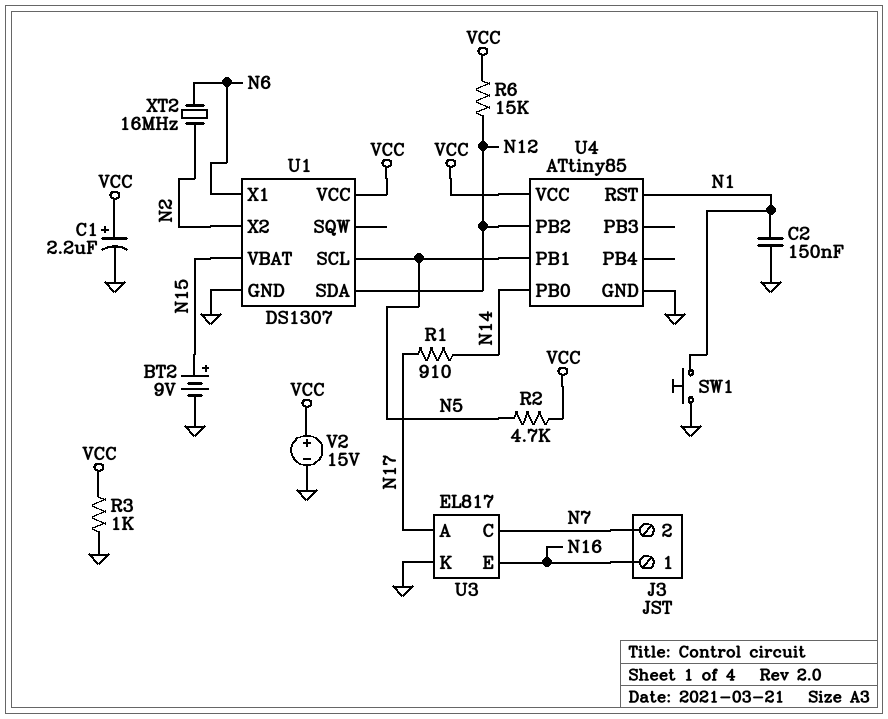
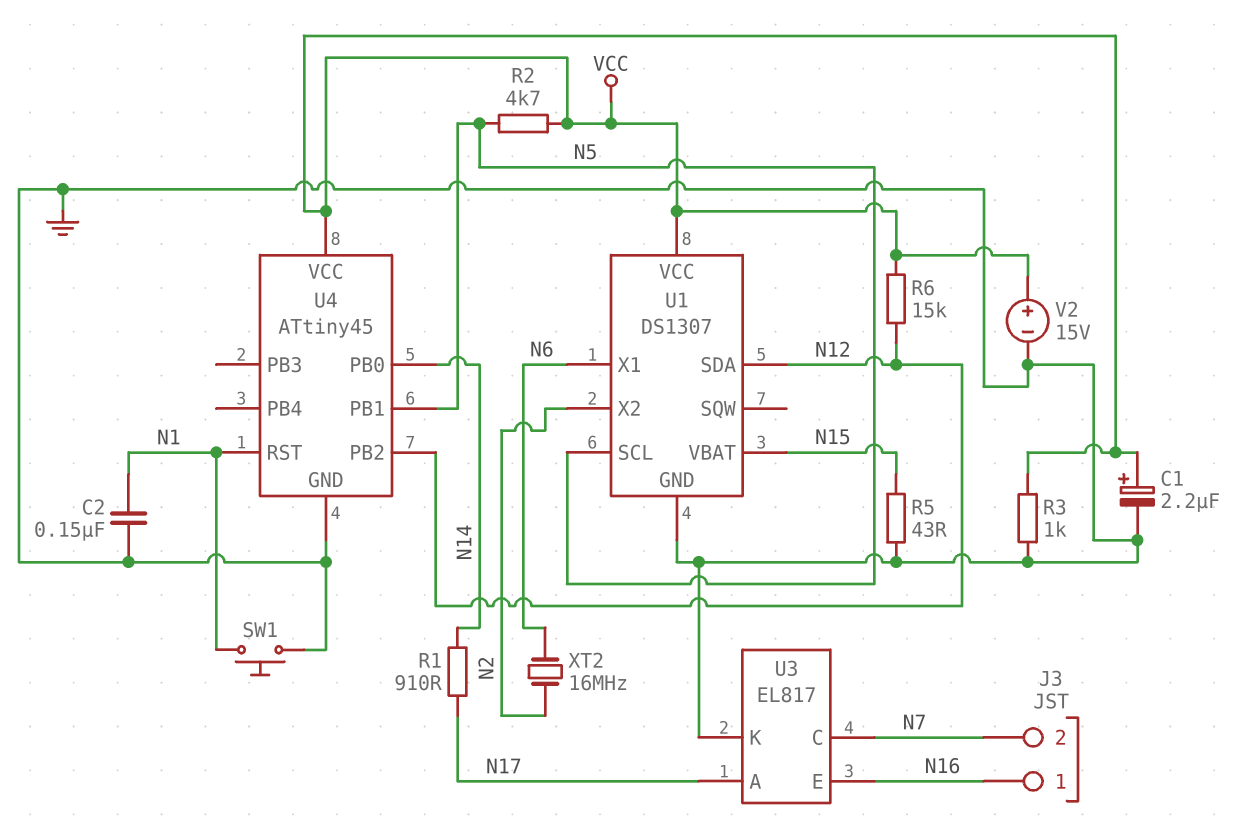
BT2: 9V (plus N15, minus GND) -> none
R5: none -> 43 (GND, N15)
U4: ATtiny85 -> ATtiny45

